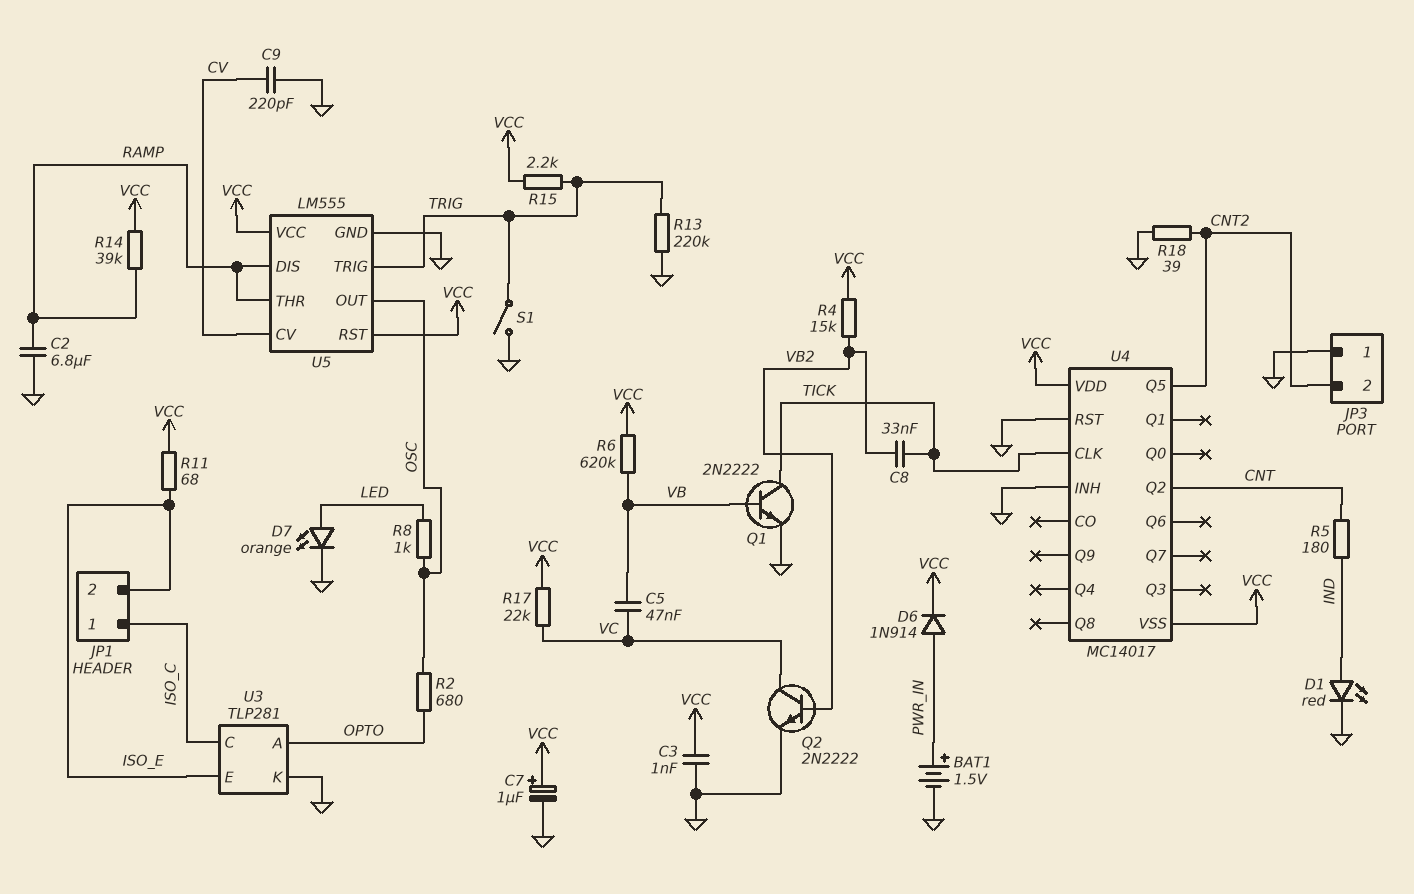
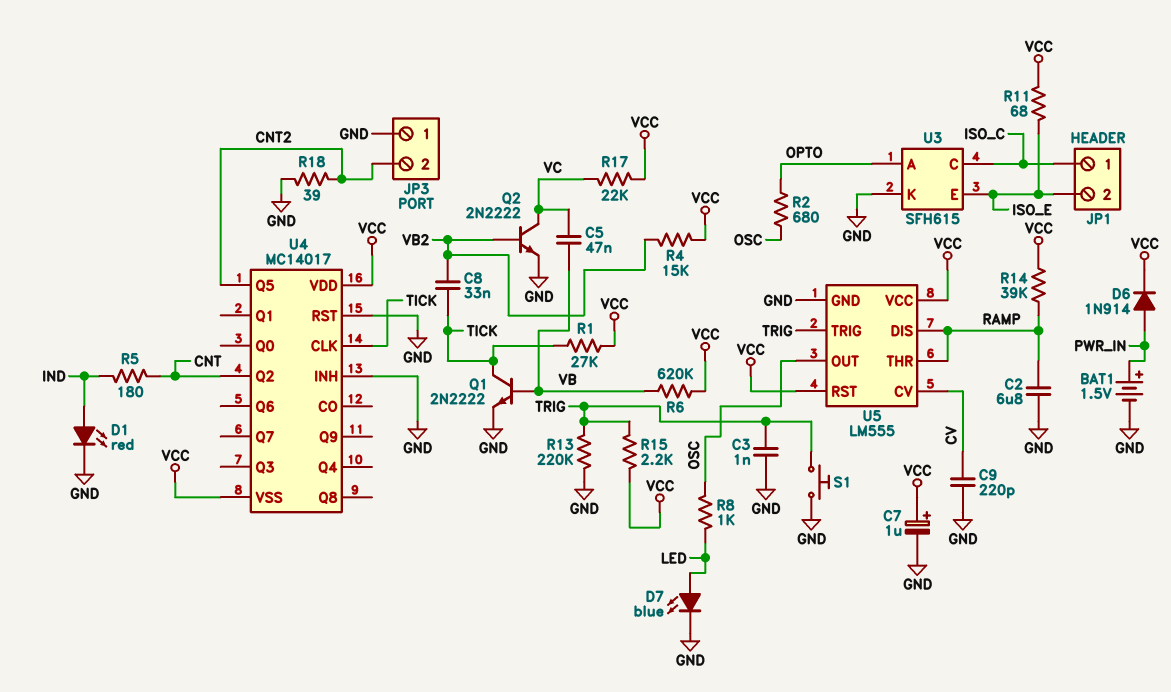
C3: 1nF (GND, VCC) -> 1nF (GND, TRIG)
D7: LED orange (A LED, K GND) -> LED blue (A LED, K GND)
R1: none -> 27k (TICK, VCC)
S1: switch (GND, TRIG) -> button (GND, TRIG)
U3: TLP281 -> SFH615

